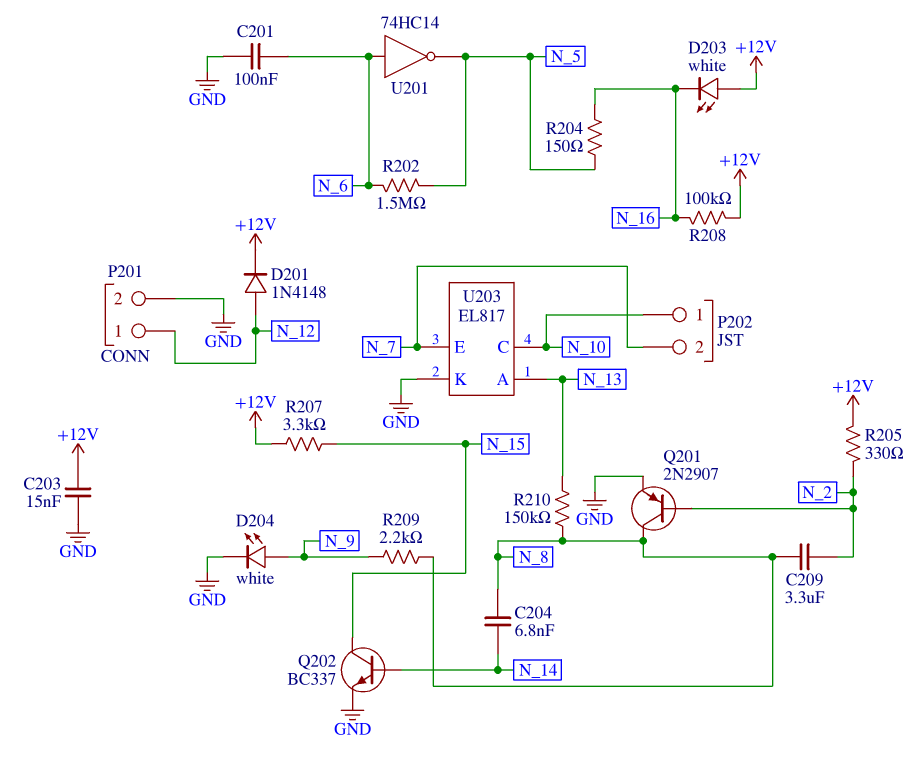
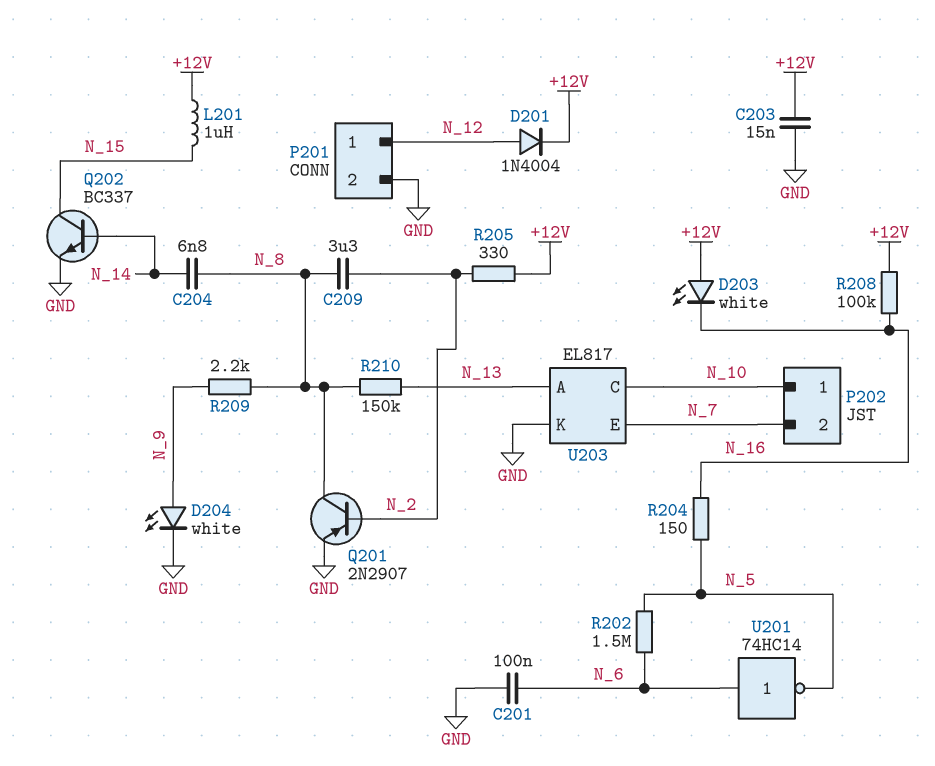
D201: diode 1N4148 (A N_12, K +12V) -> diode 1N4004 (A N_12, K +12V)
L201: none -> 1uH (+12V, N_15)
R207: 3.3k (+12V, N_15) -> none

